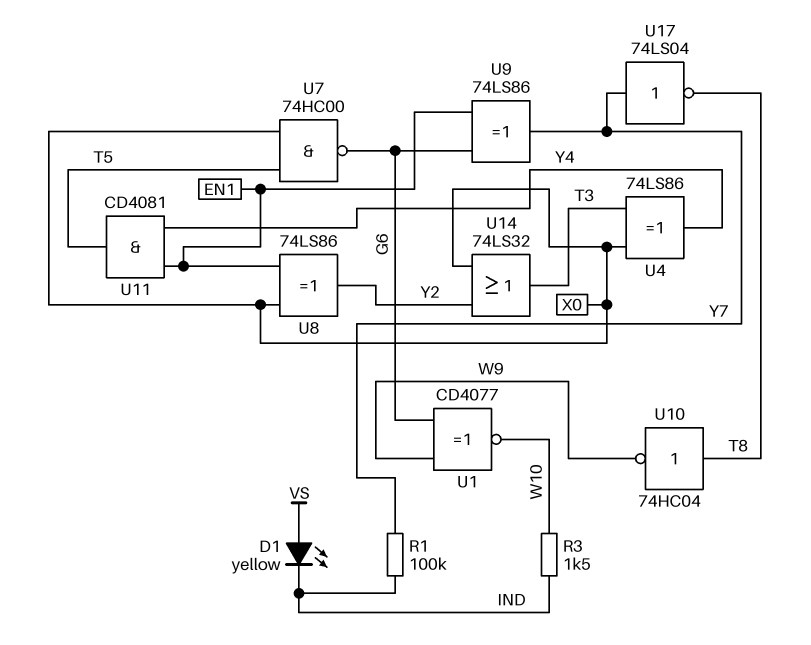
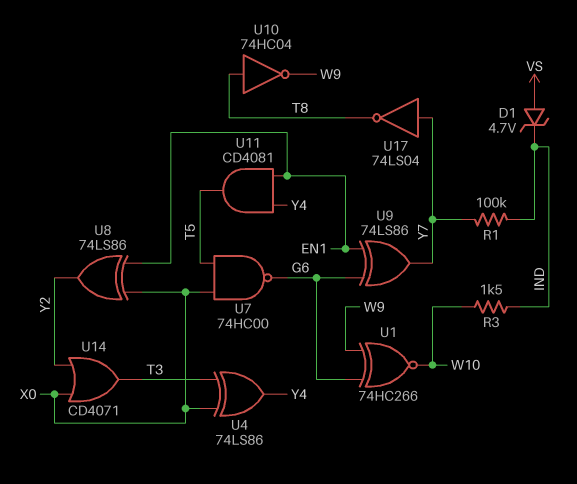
D1: LED yellow (A VS, K IND) -> zener 4.7V (A VS, K IND)
U1: XNOR CD4077 (in G6, in W9, out W10) -> XNOR 74HC266 (in G6, in W9, out W10)
U14: OR 74LS32 (in X0, in Y2, out T3) -> OR CD4071 (in X0, in Y2, out T3)

